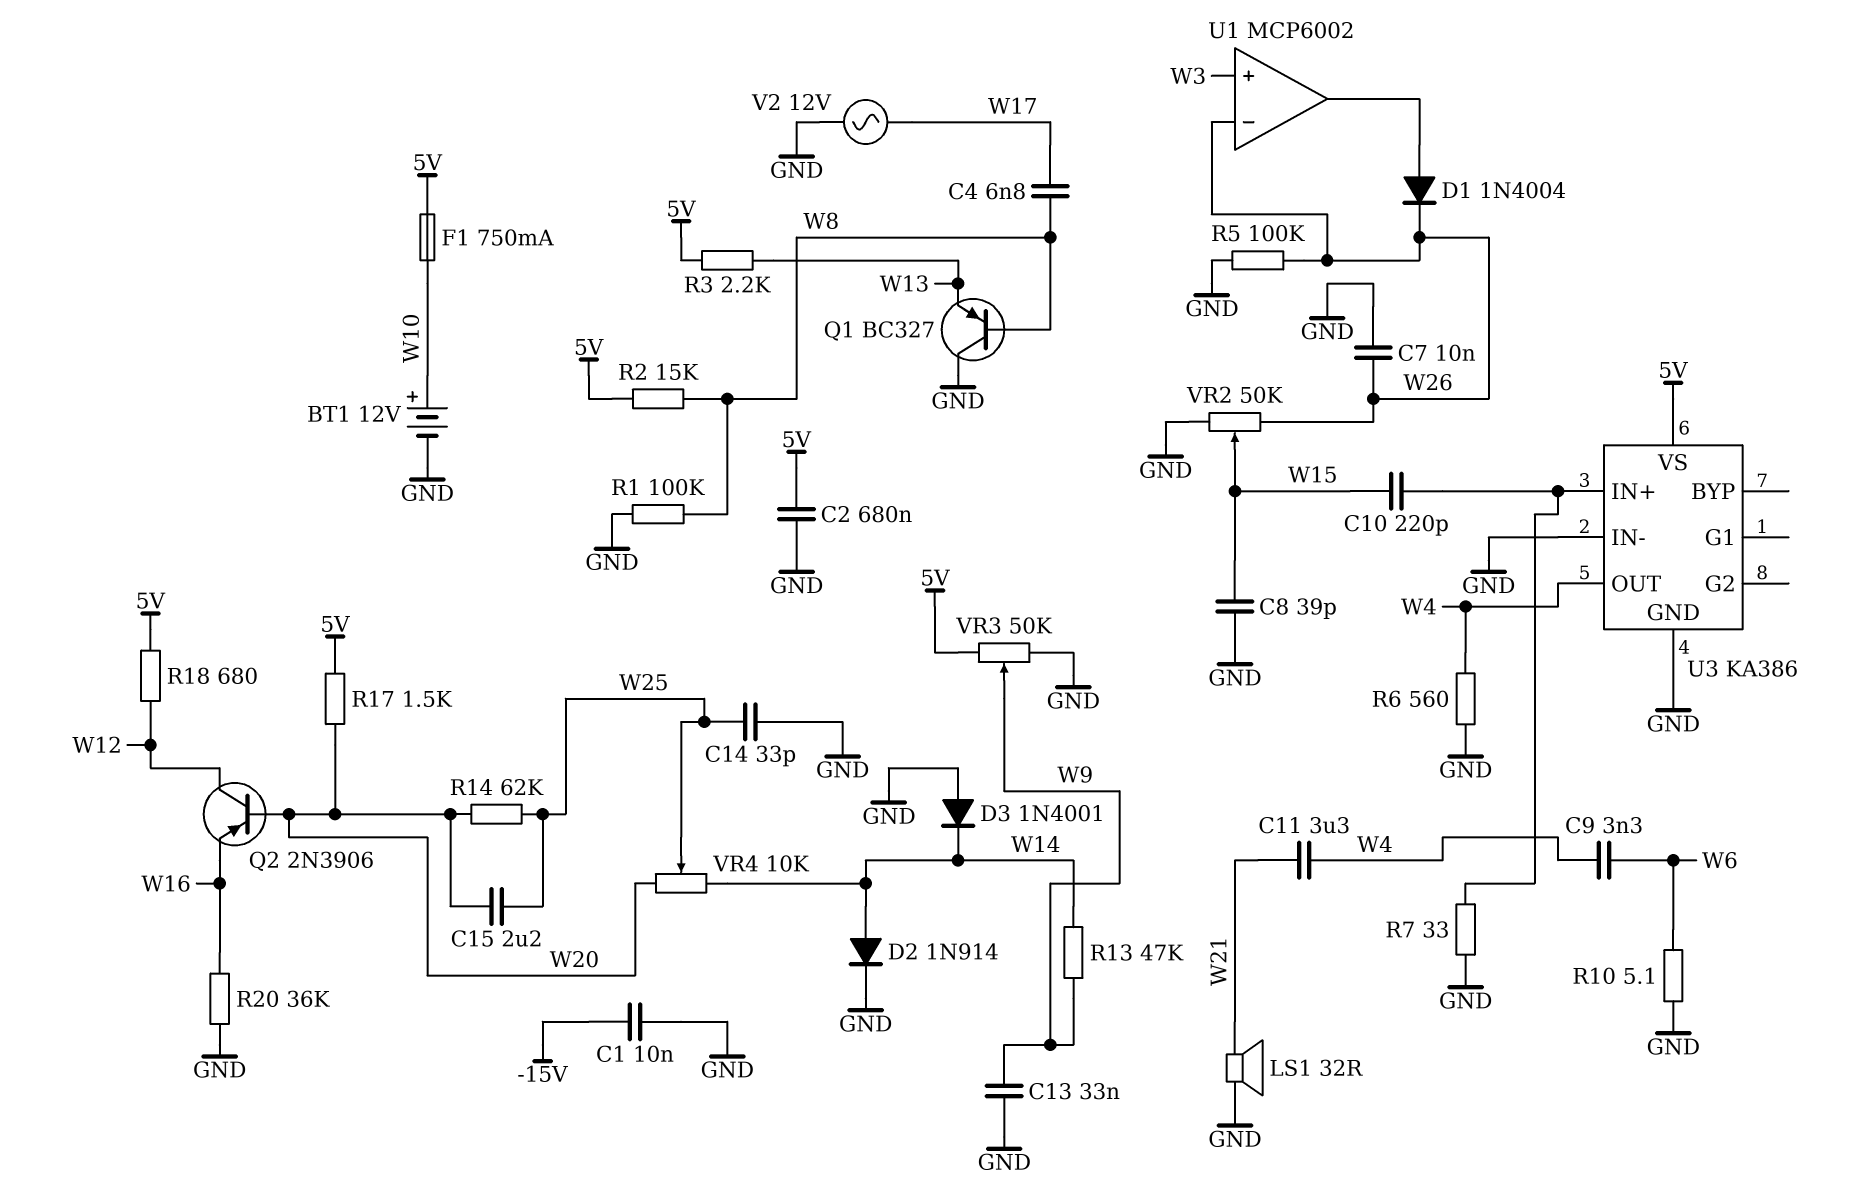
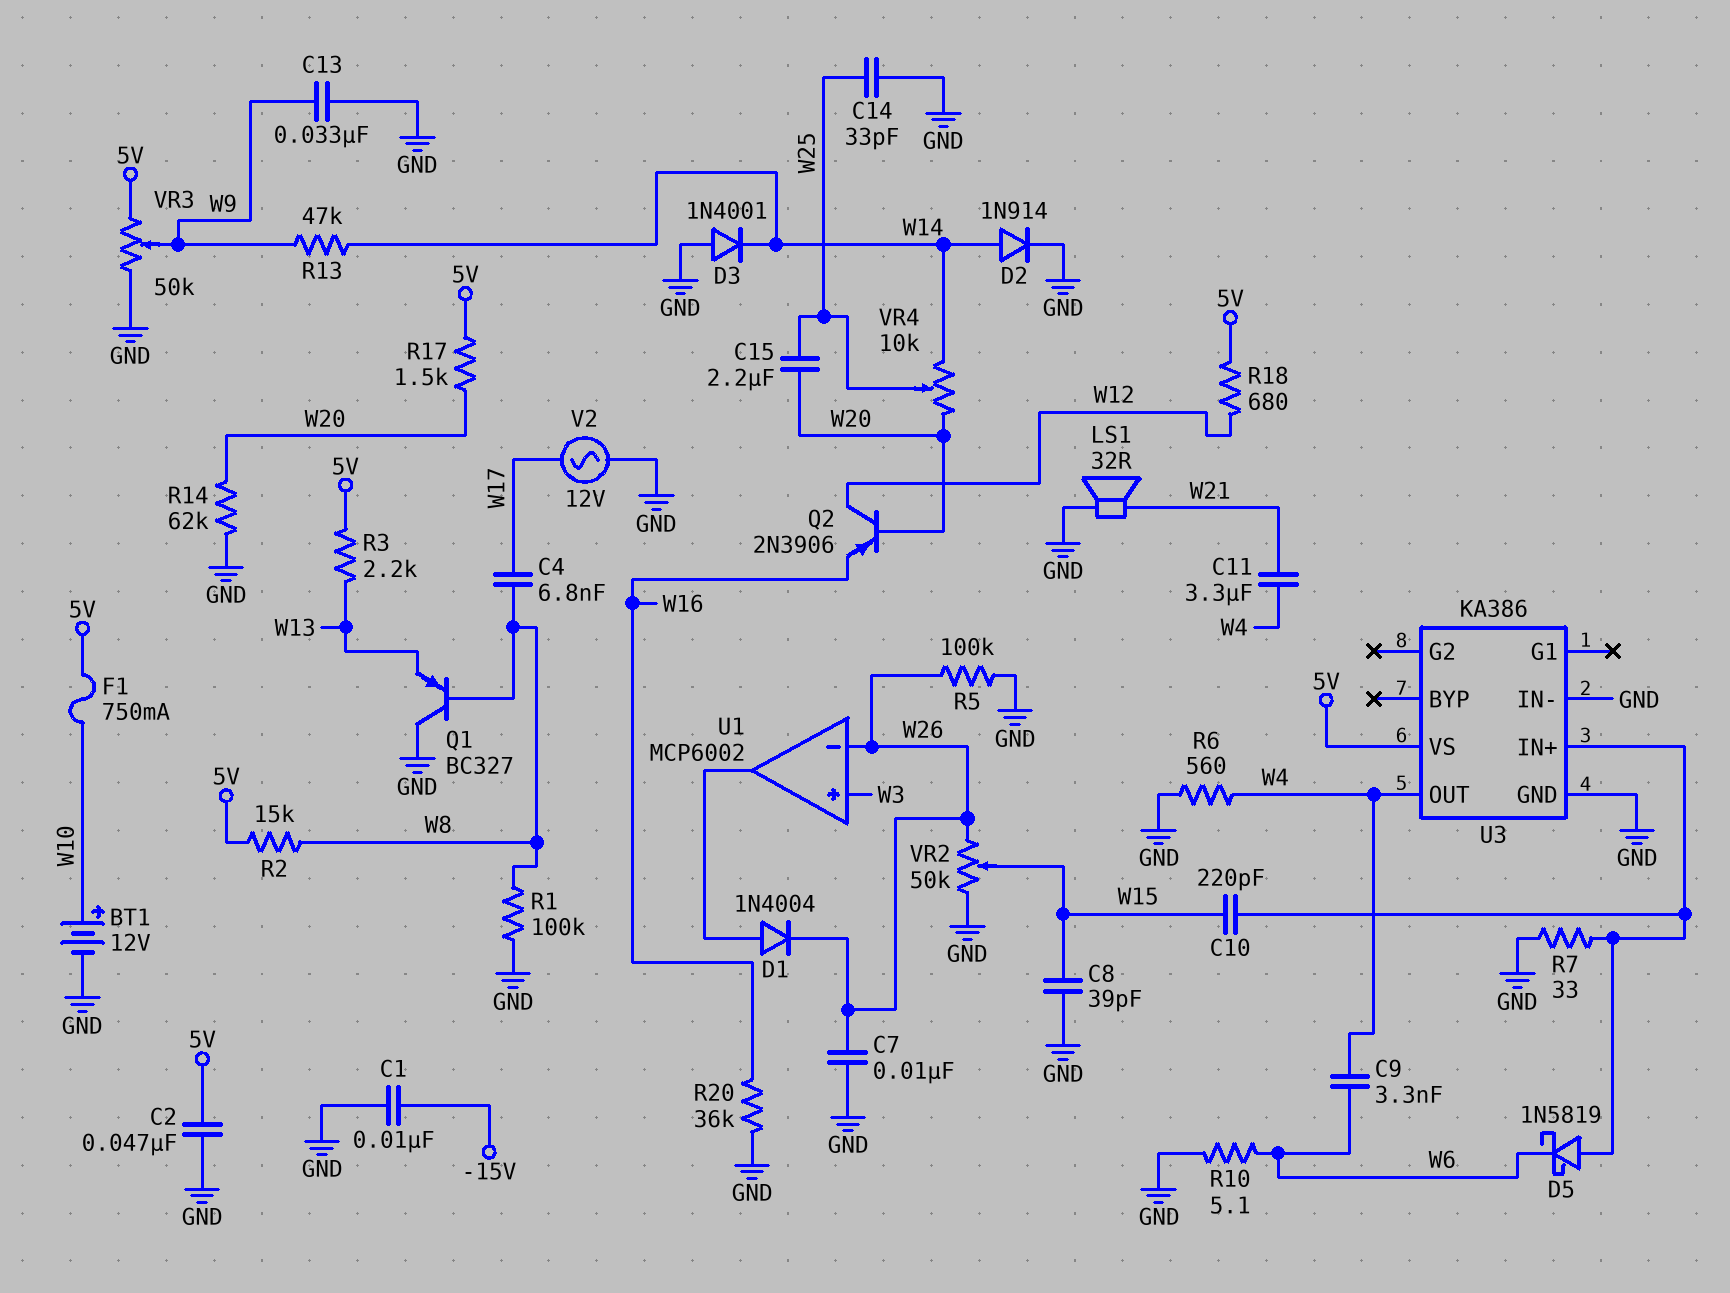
C2: 680nF (5V, GND) -> 47nF (5V, GND)
D5: none -> schottky 1N5819 (A U3/IN+, K W6)
R14: 62k (W20, W25) -> 62k (GND, W20)

